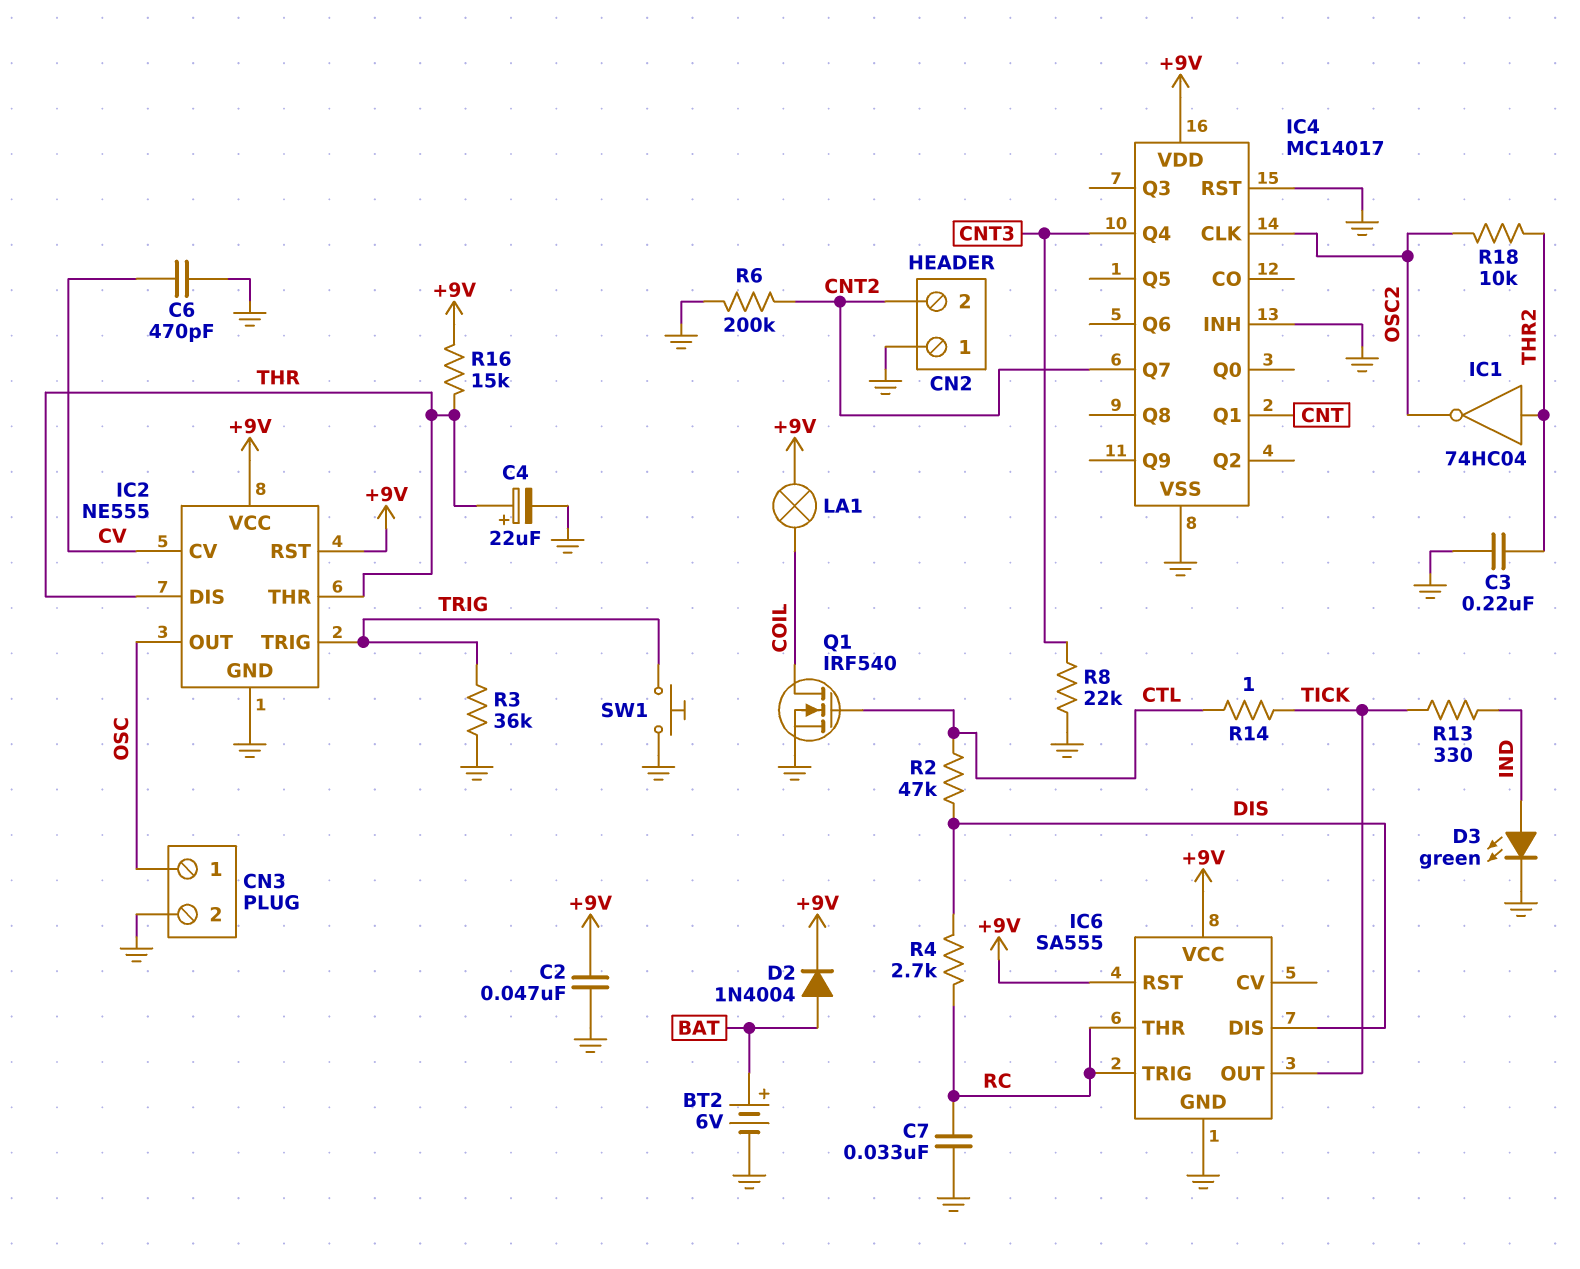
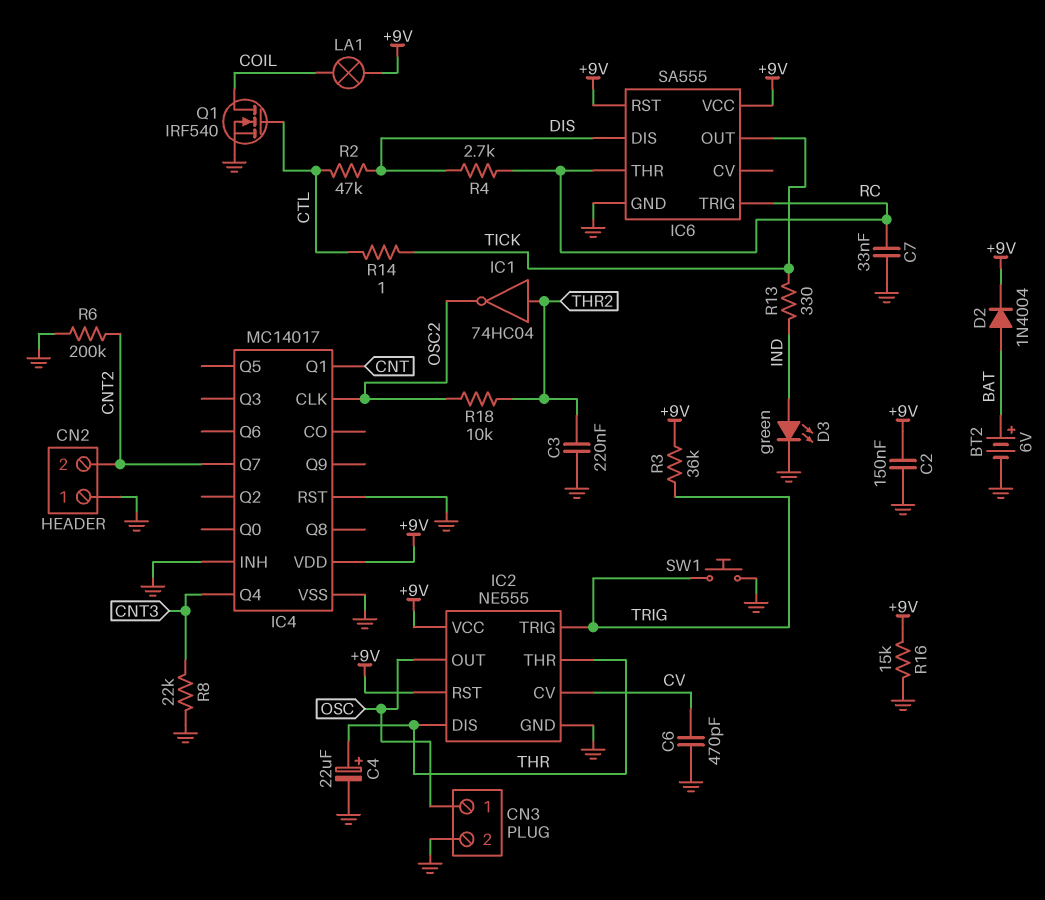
C2: 47nF (+9V, GND) -> 150nF (+9V, GND)
R3: 36k (GND, TRIG) -> 36k (+9V, TRIG)
R16: 15k (+9V, THR) -> 15k (+9V, GND)

